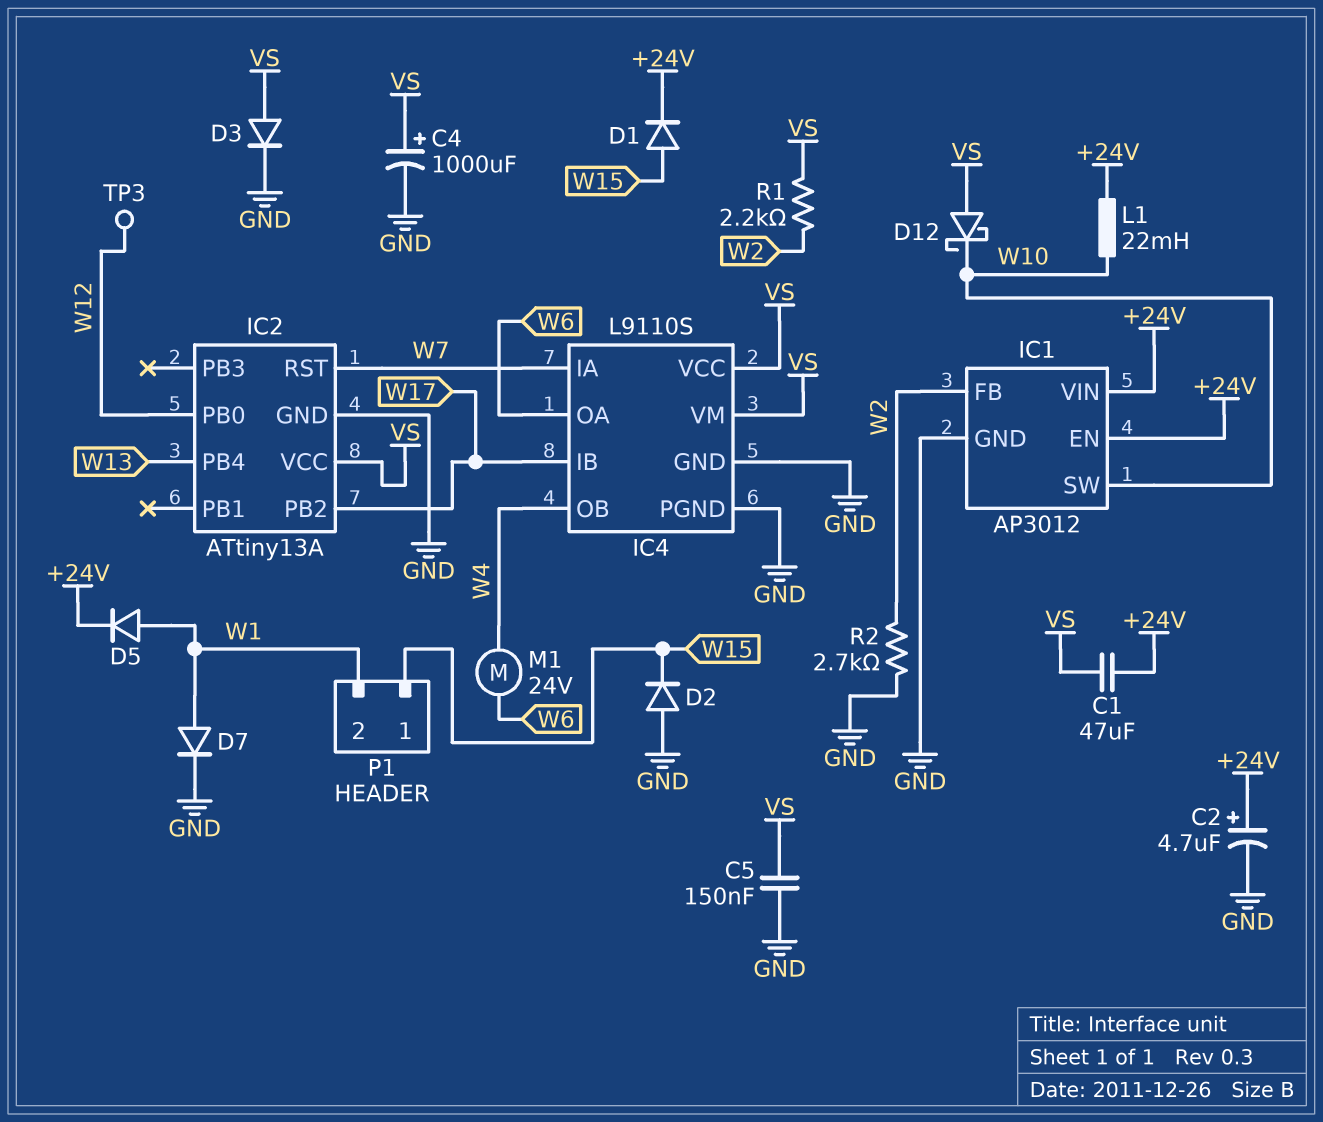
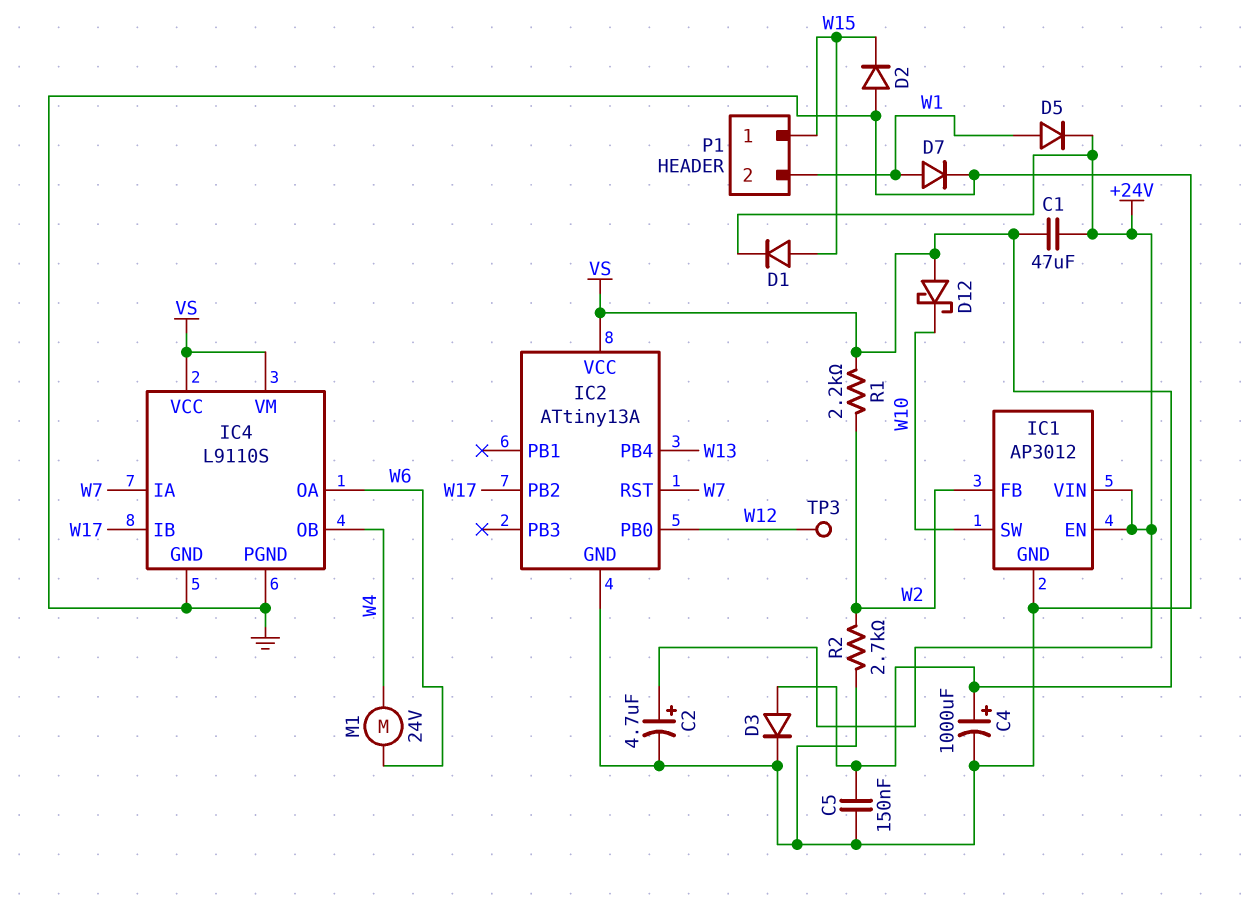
L1: 22mH (+24V, W10) -> none

